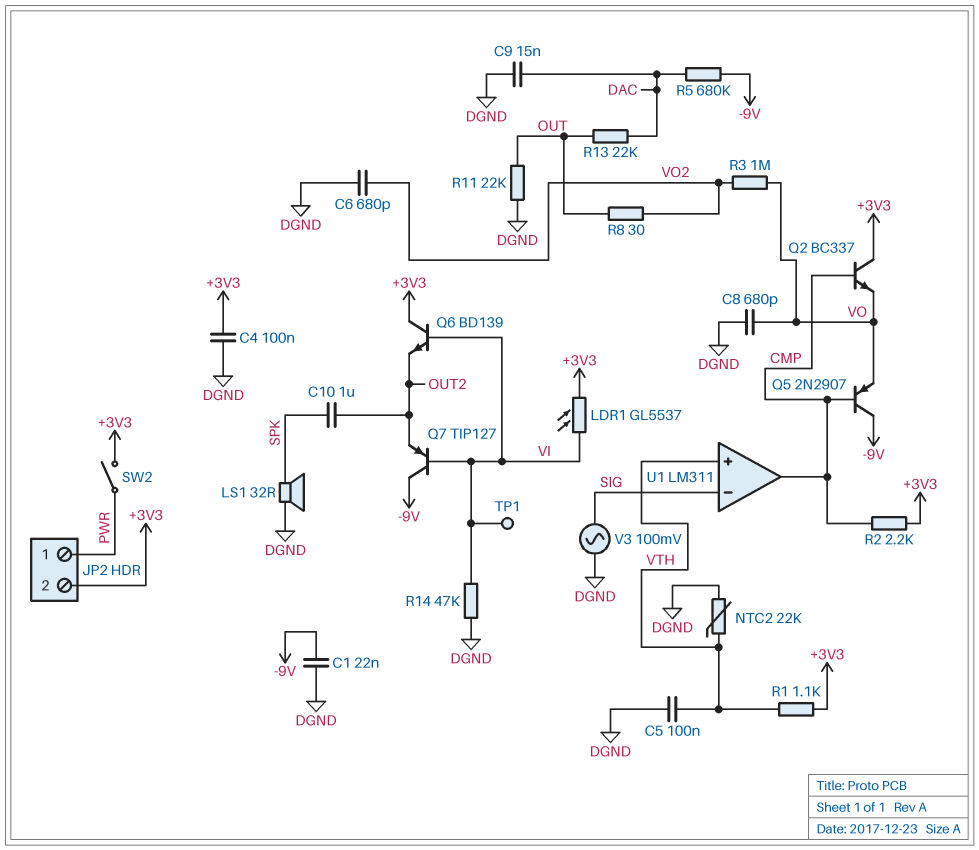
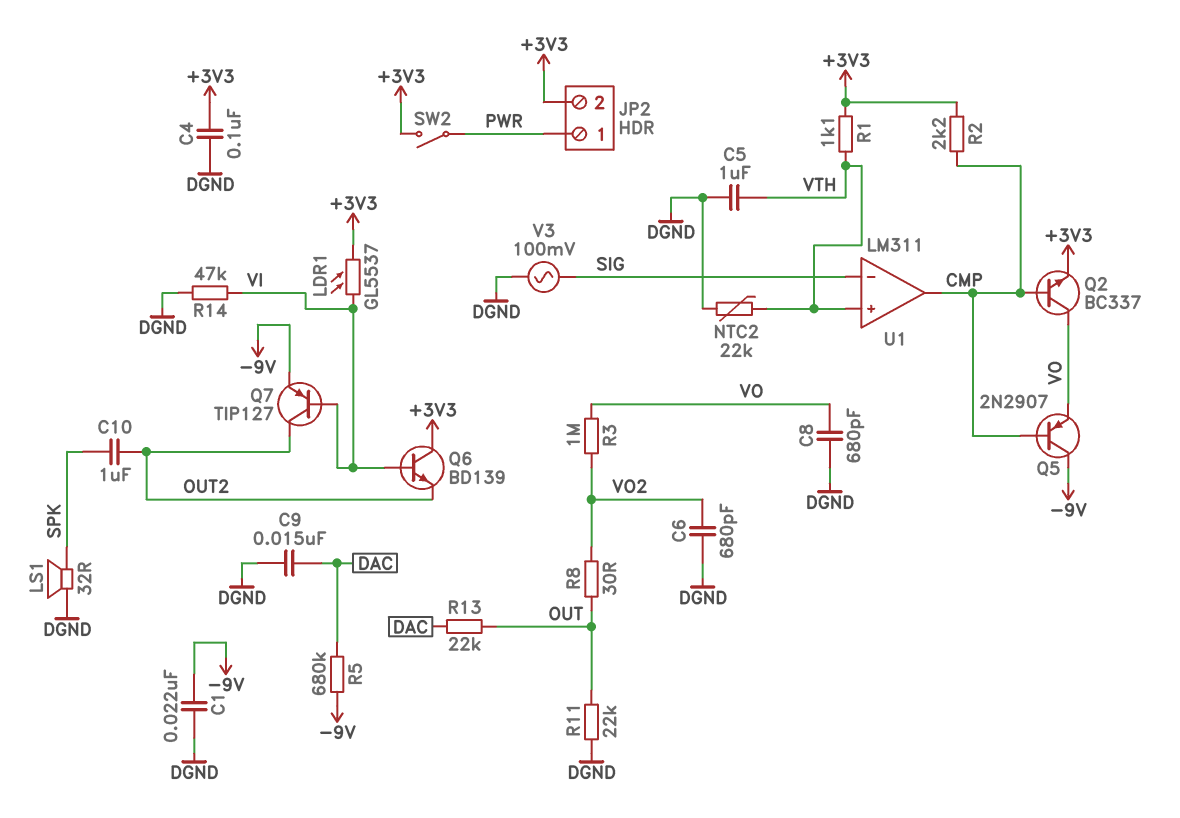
C5: 100nF (DGND, VTH) -> 1uF (DGND, VTH)
Q2: NPN BC337 (B CMP, C +3V3, E VO) -> NPN BC337 (B CMP, C VO, E +3V3)
Q7: PNP TIP127 (B VI, C -9V, E OUT2) -> PNP TIP127 (B VI, C OUT2, E -9V)
TP1: test point (VI) -> none

